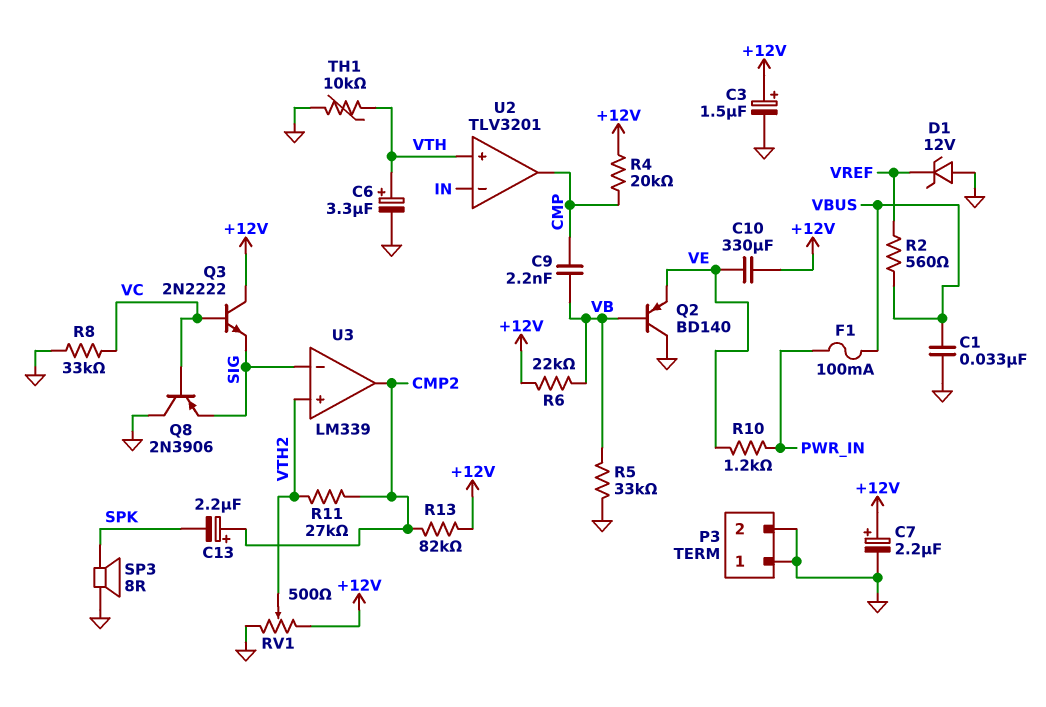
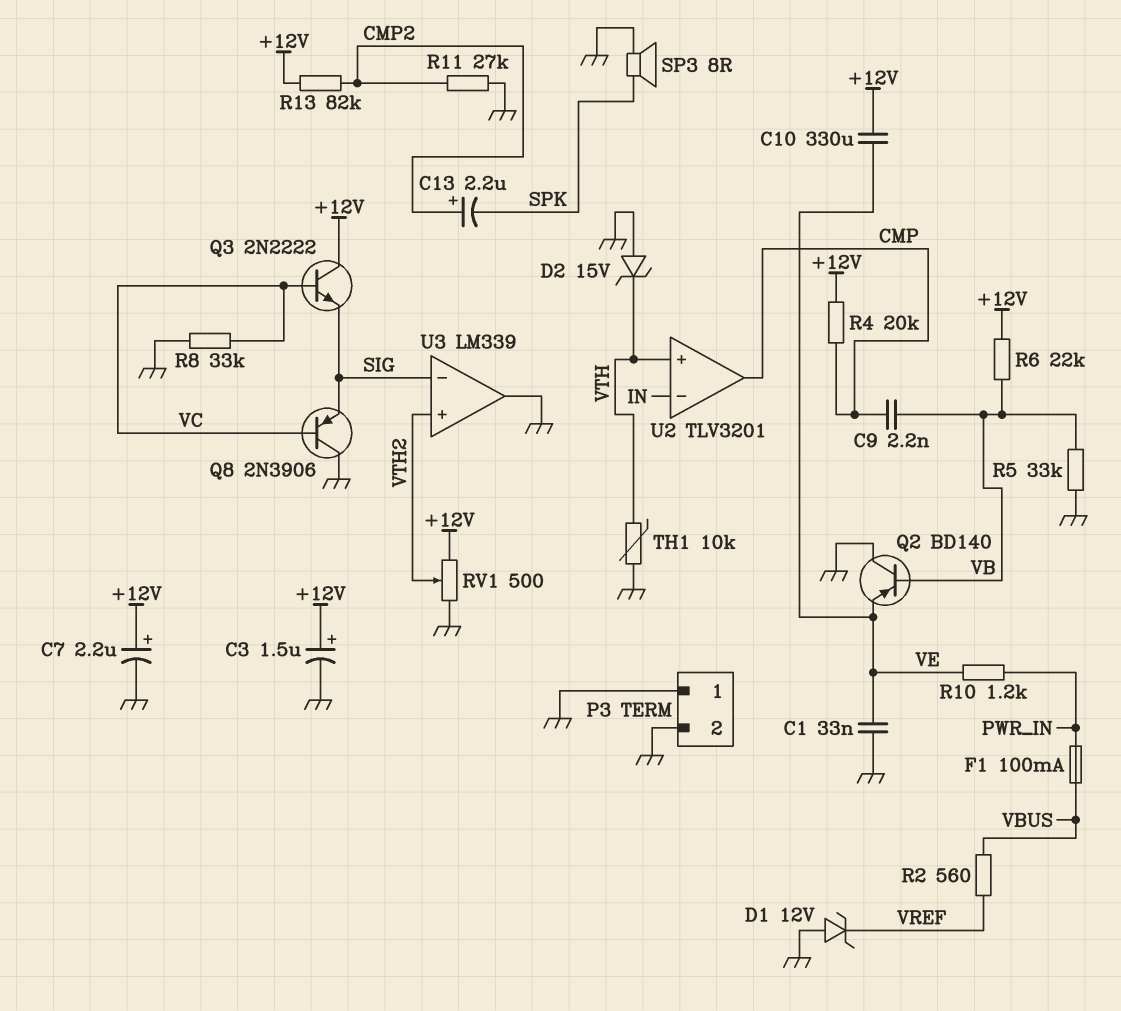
C1: 33nF (GND, VBUS) -> 33nF (GND, VE)
C6: 3.3uF (plus VTH, minus GND) -> none
D2: none -> zener 15V (A GND, K VTH)
R11: 27k (CMP2, VTH2) -> 27k (CMP2, GND)
U3 pin out: CMP2 -> GND

